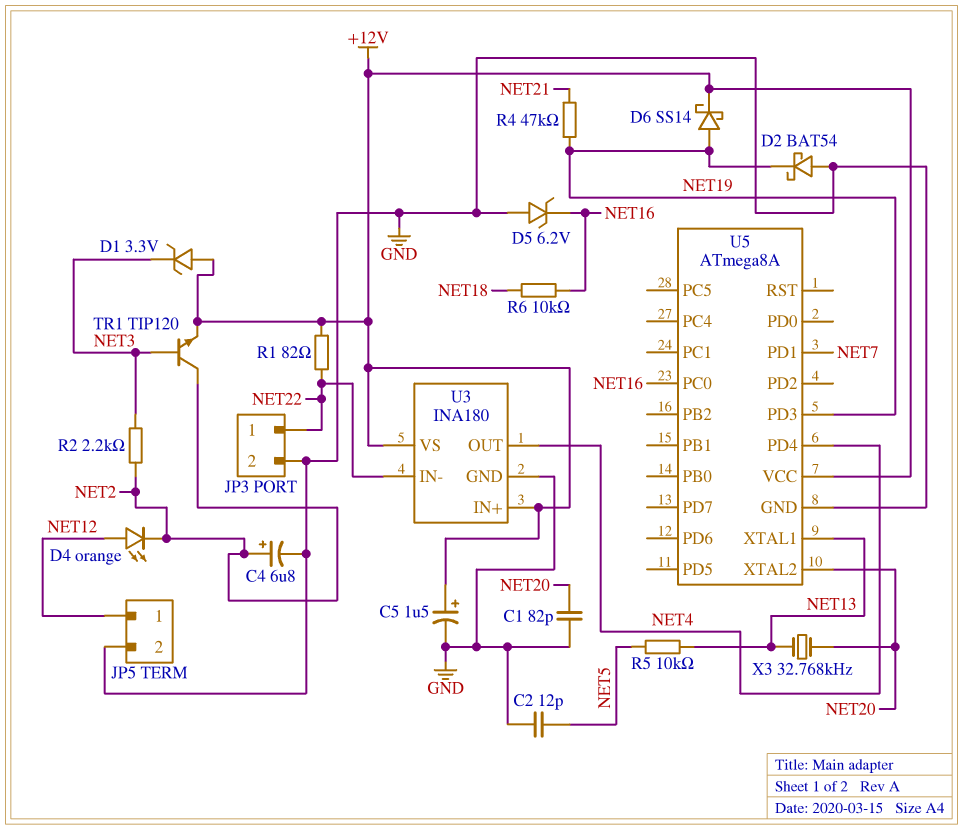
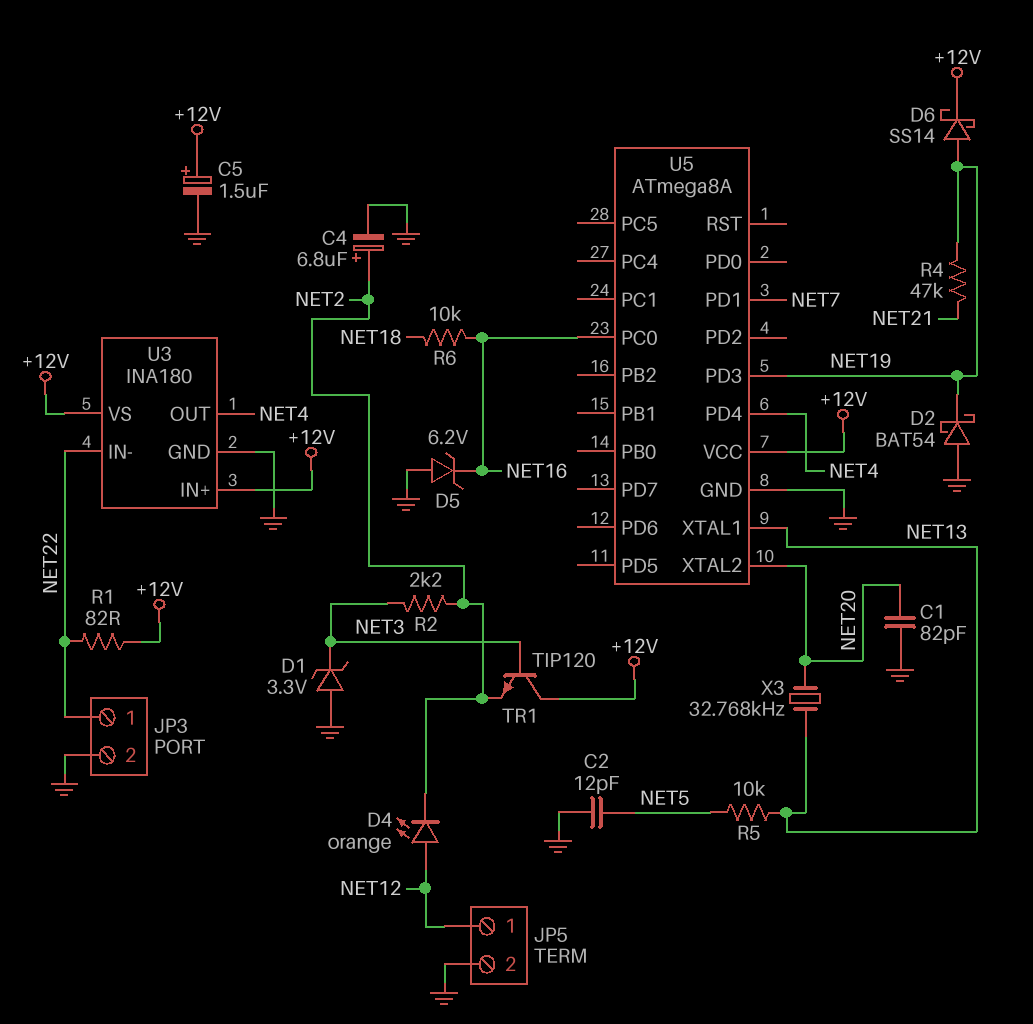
D1: zener 3.3V (A +12V, K NET3) -> zener 3.3V (A GND, K NET3)
TR1: NPN TIP120 (B NET3, C NET2, E +12V) -> NPN TIP120 (B NET3, C +12V, E NET2)

